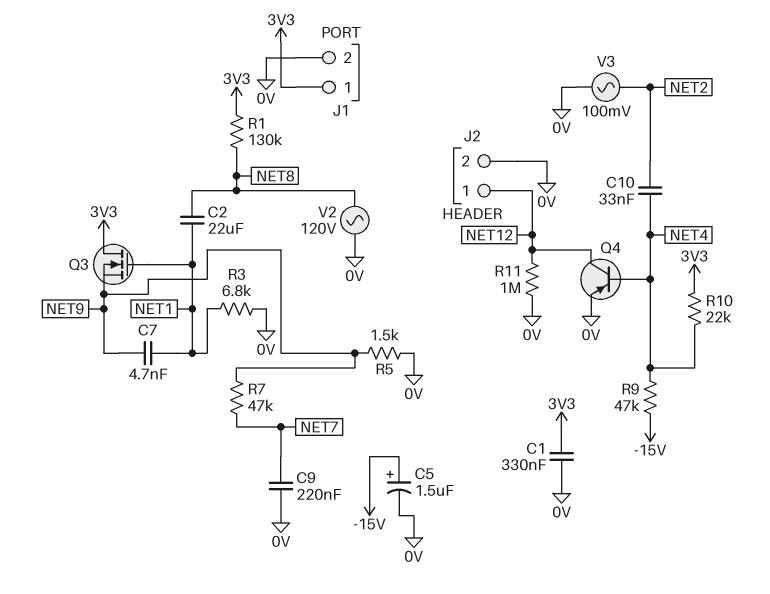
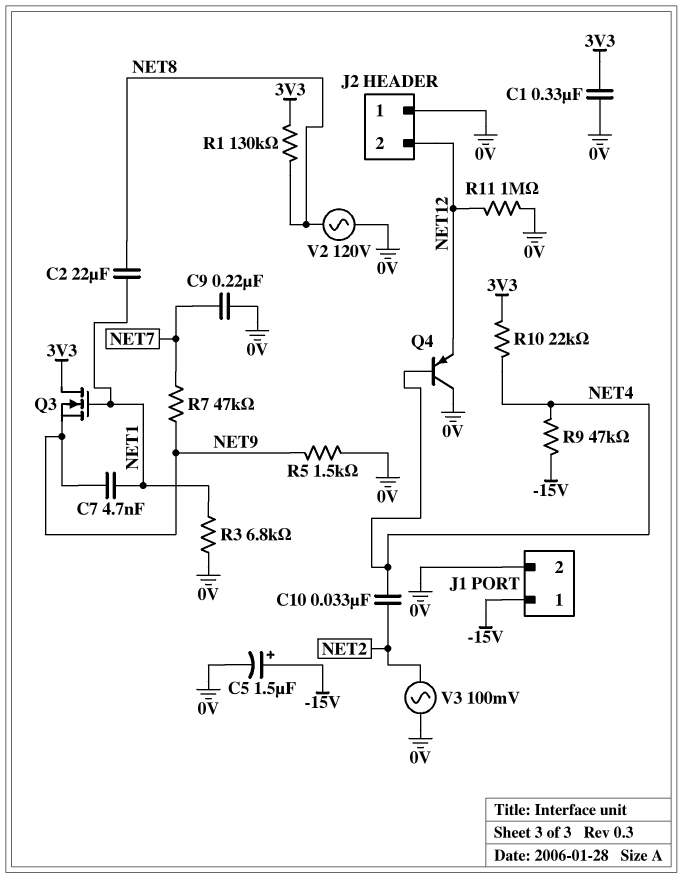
J1 pin 1: 3V3 -> -15V
J2 pin 1: NET12 -> 0V
J2 pin 2: 0V -> NET12
Q4: PNP (B NET4, C NET12, E 0V) -> PNP (B NET4, C 0V, E NET12)

